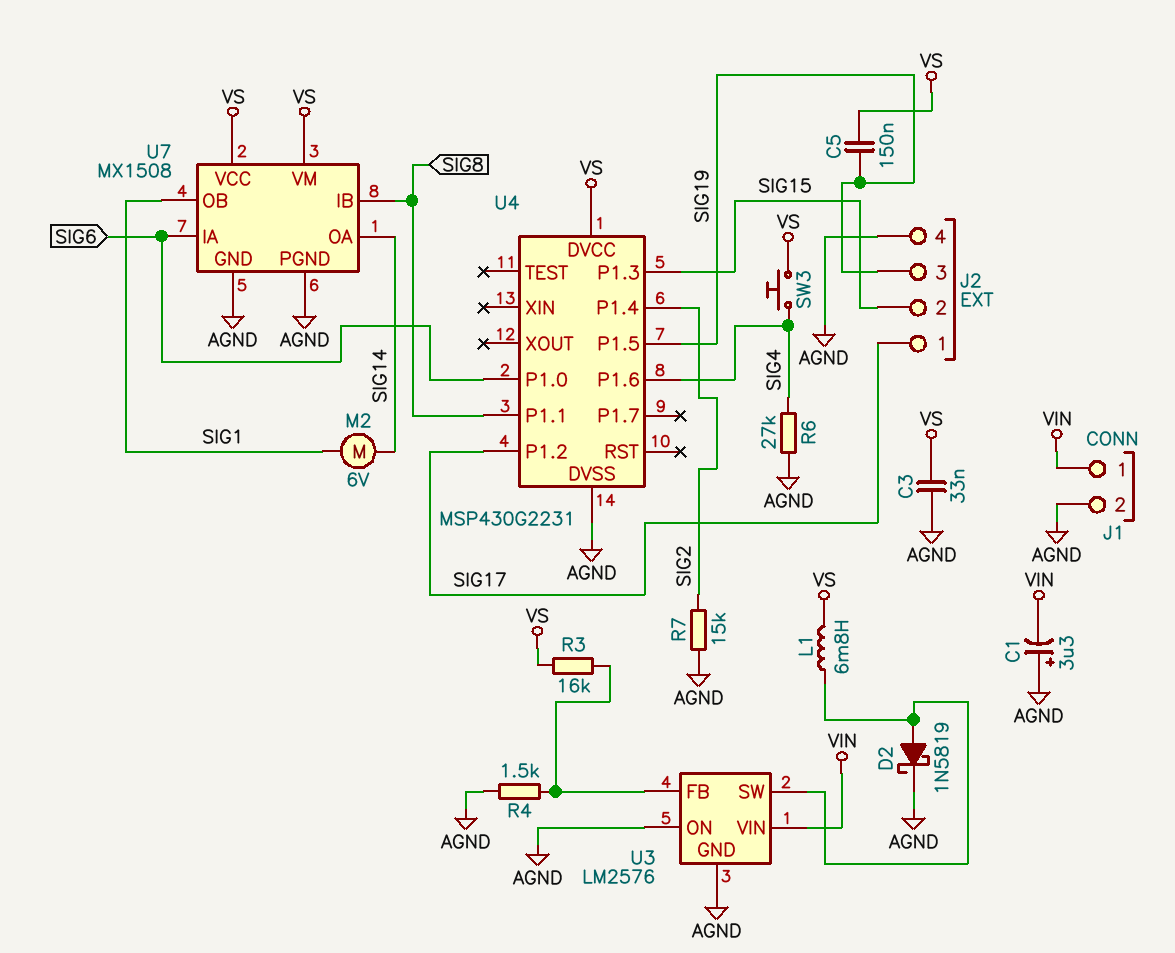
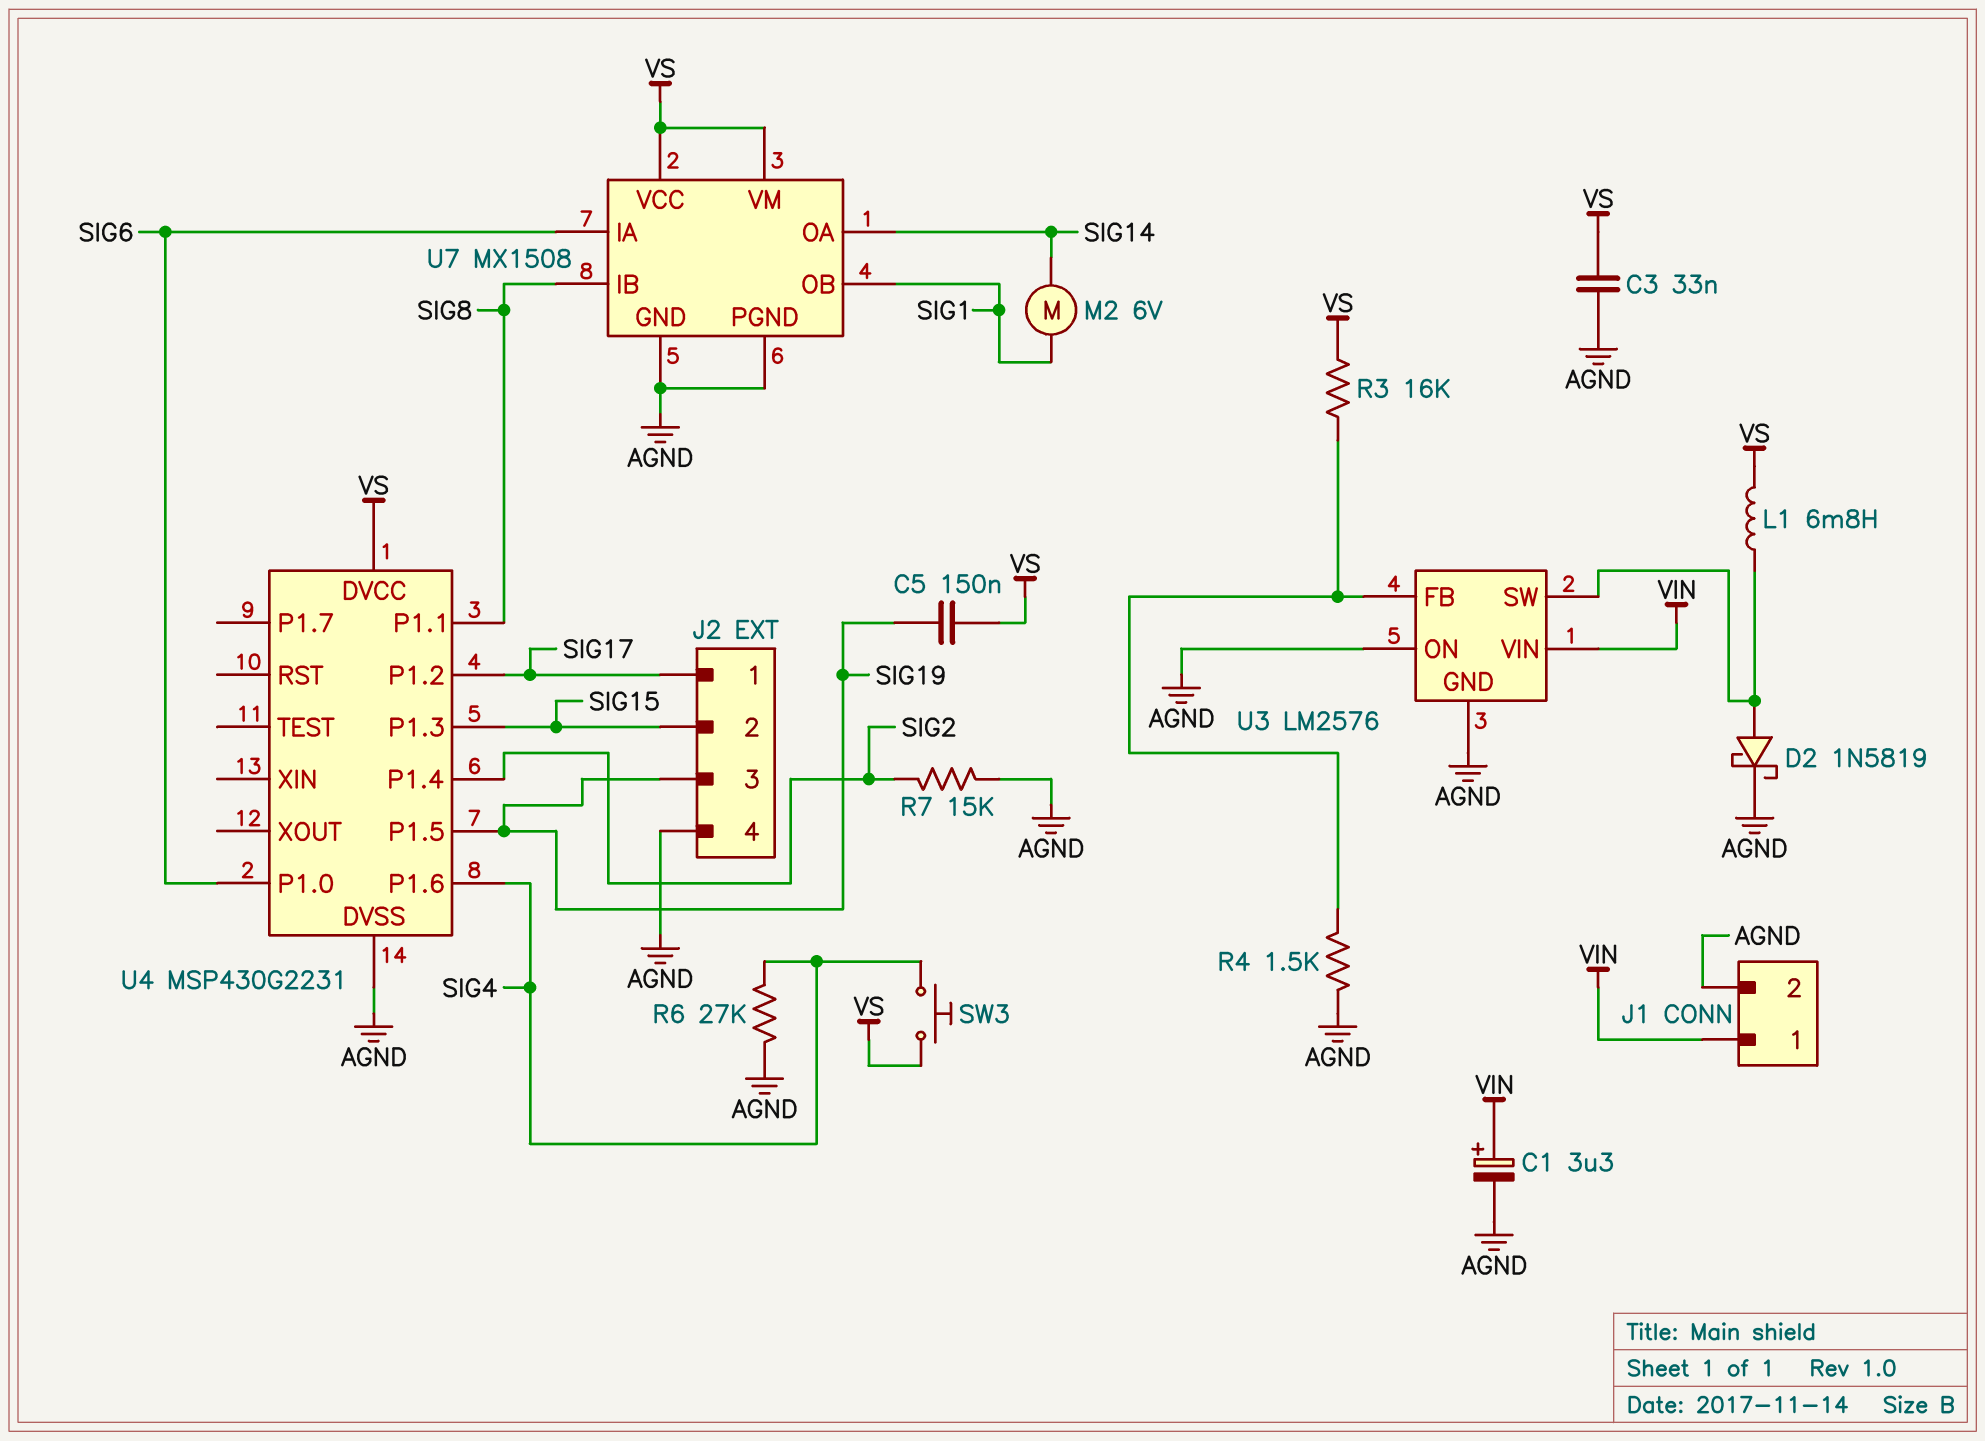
C1: 3.3uF (plus AGND, minus VIN) -> 3.3uF (plus VIN, minus AGND)

